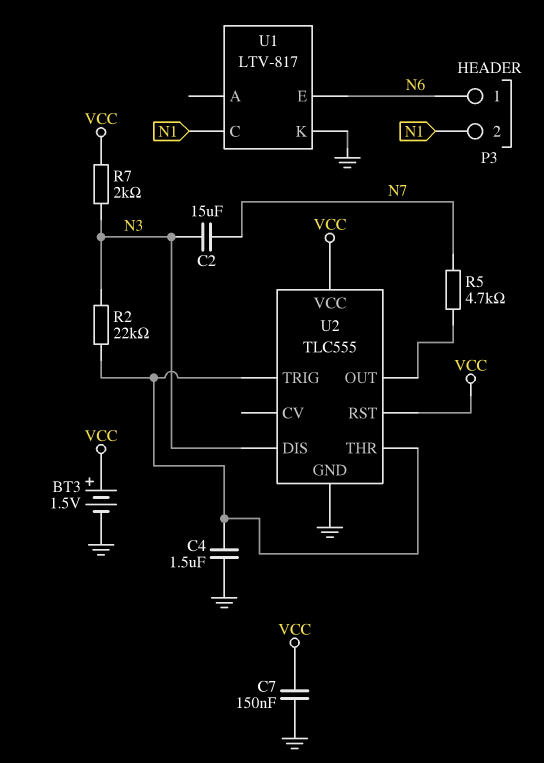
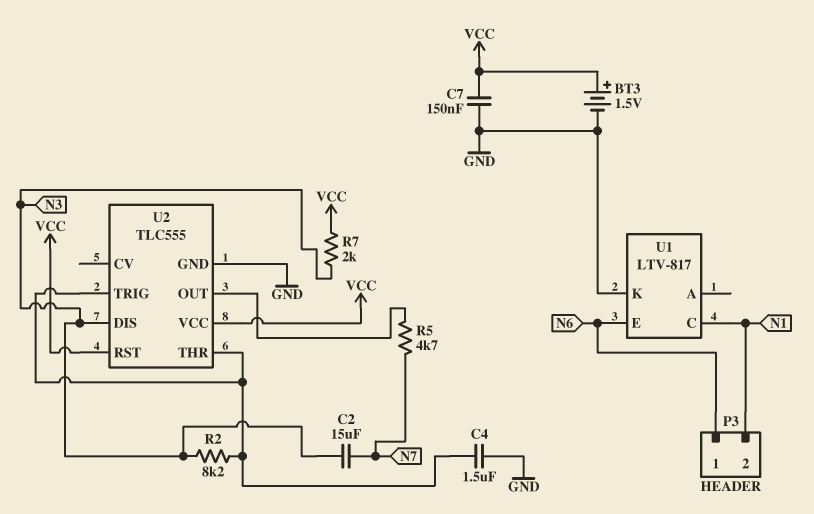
R2: 22k (N3, U2/THR) -> 8.2k (N3, U2/THR)

